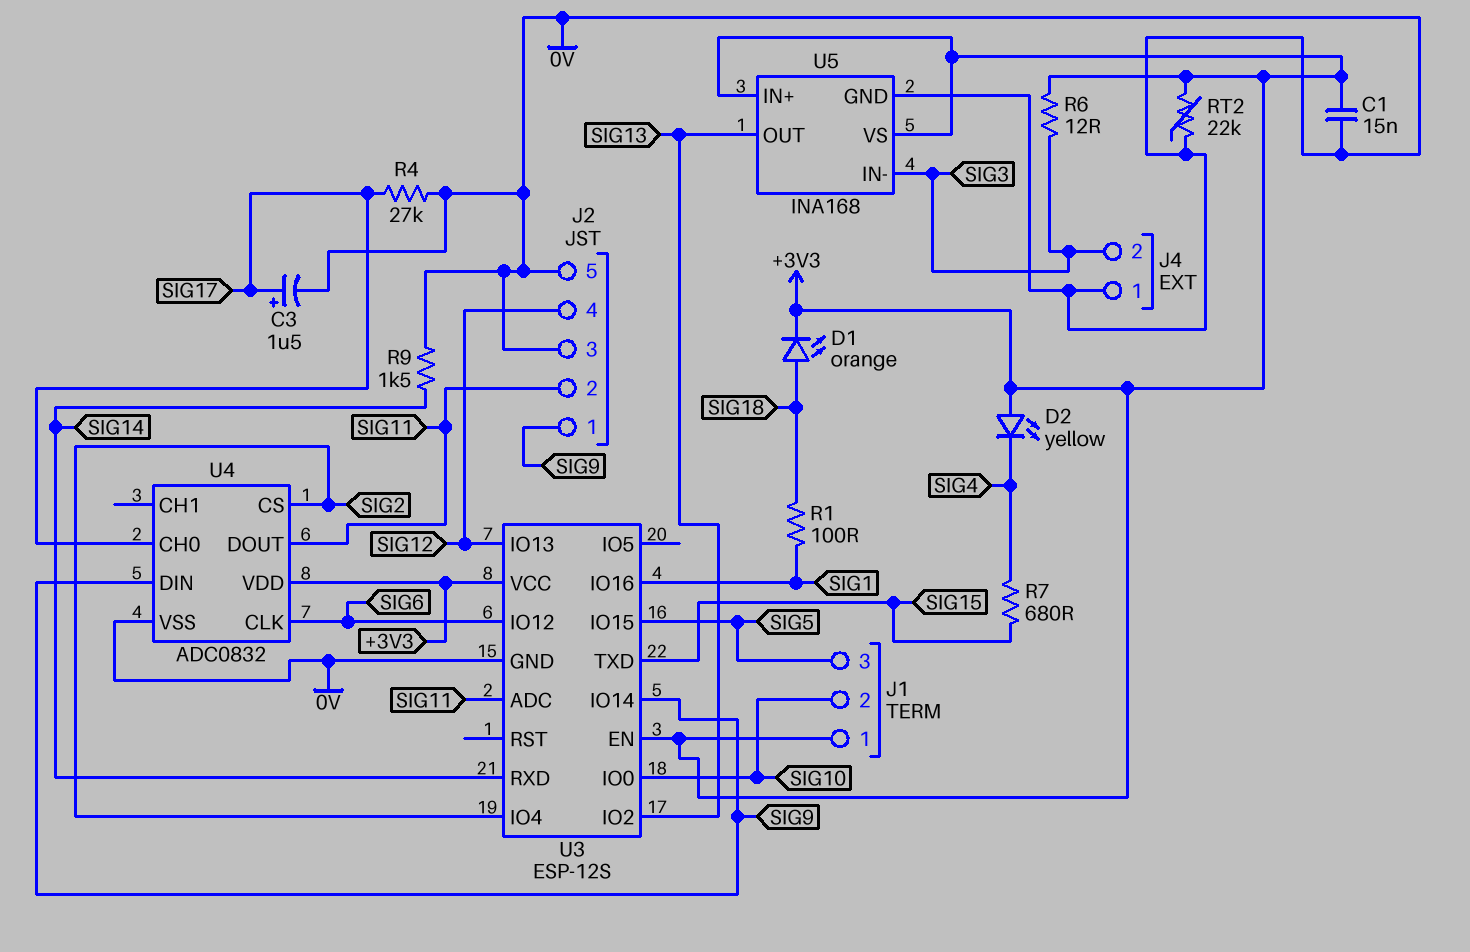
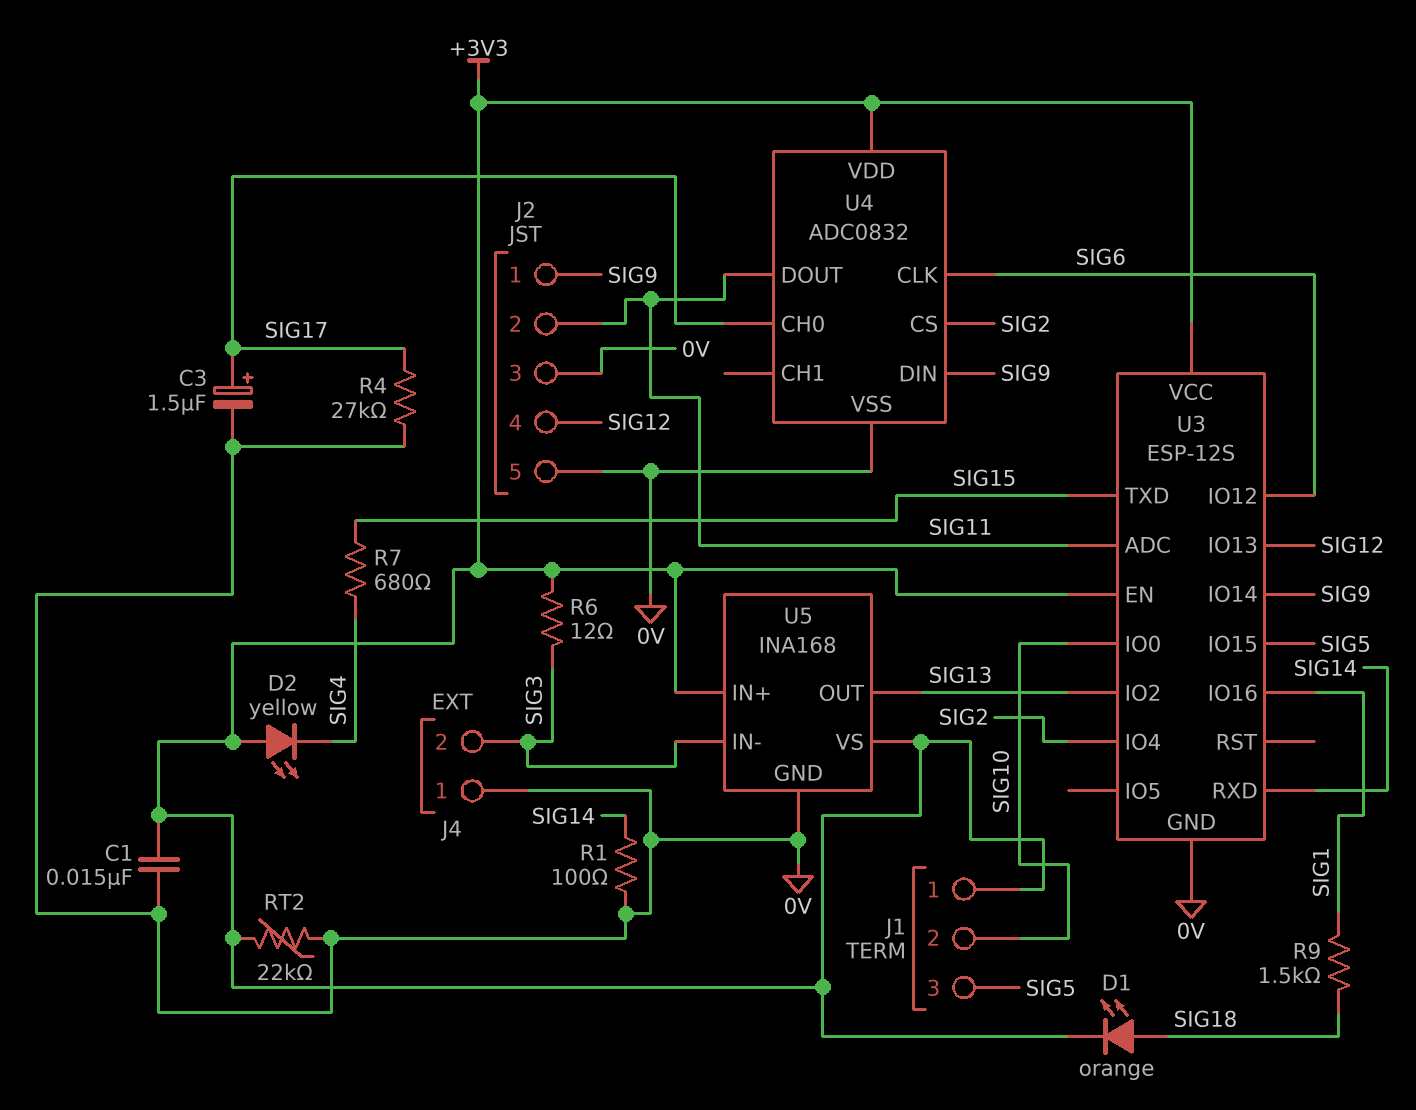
R1: 100 (SIG1, SIG18) -> 100 (0V, SIG14)
R9: 1.5k (0V, SIG14) -> 1.5k (SIG1, SIG18)

